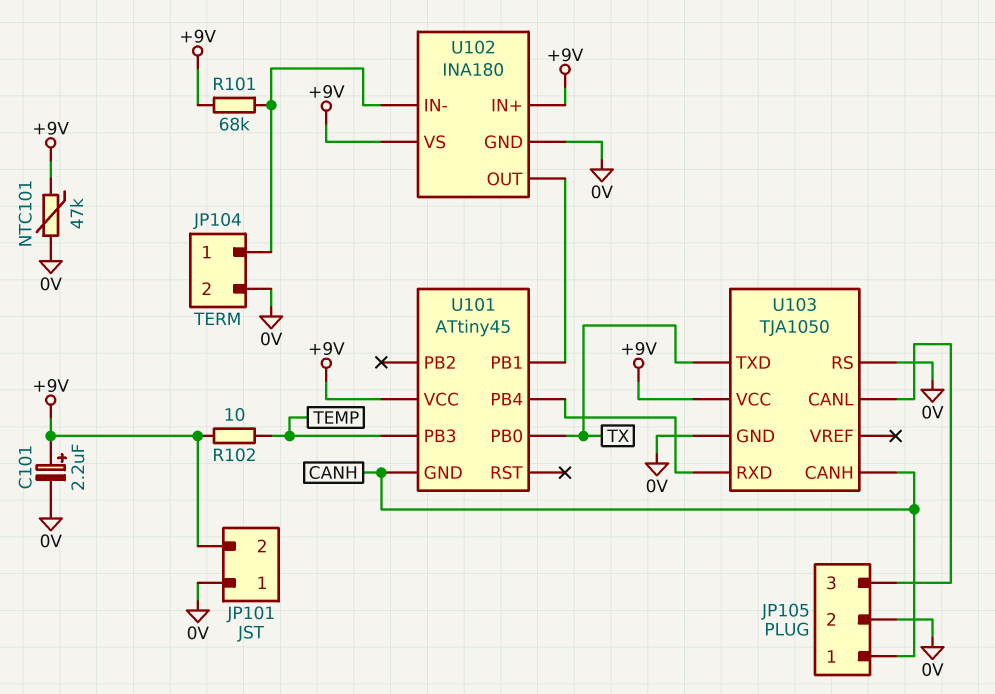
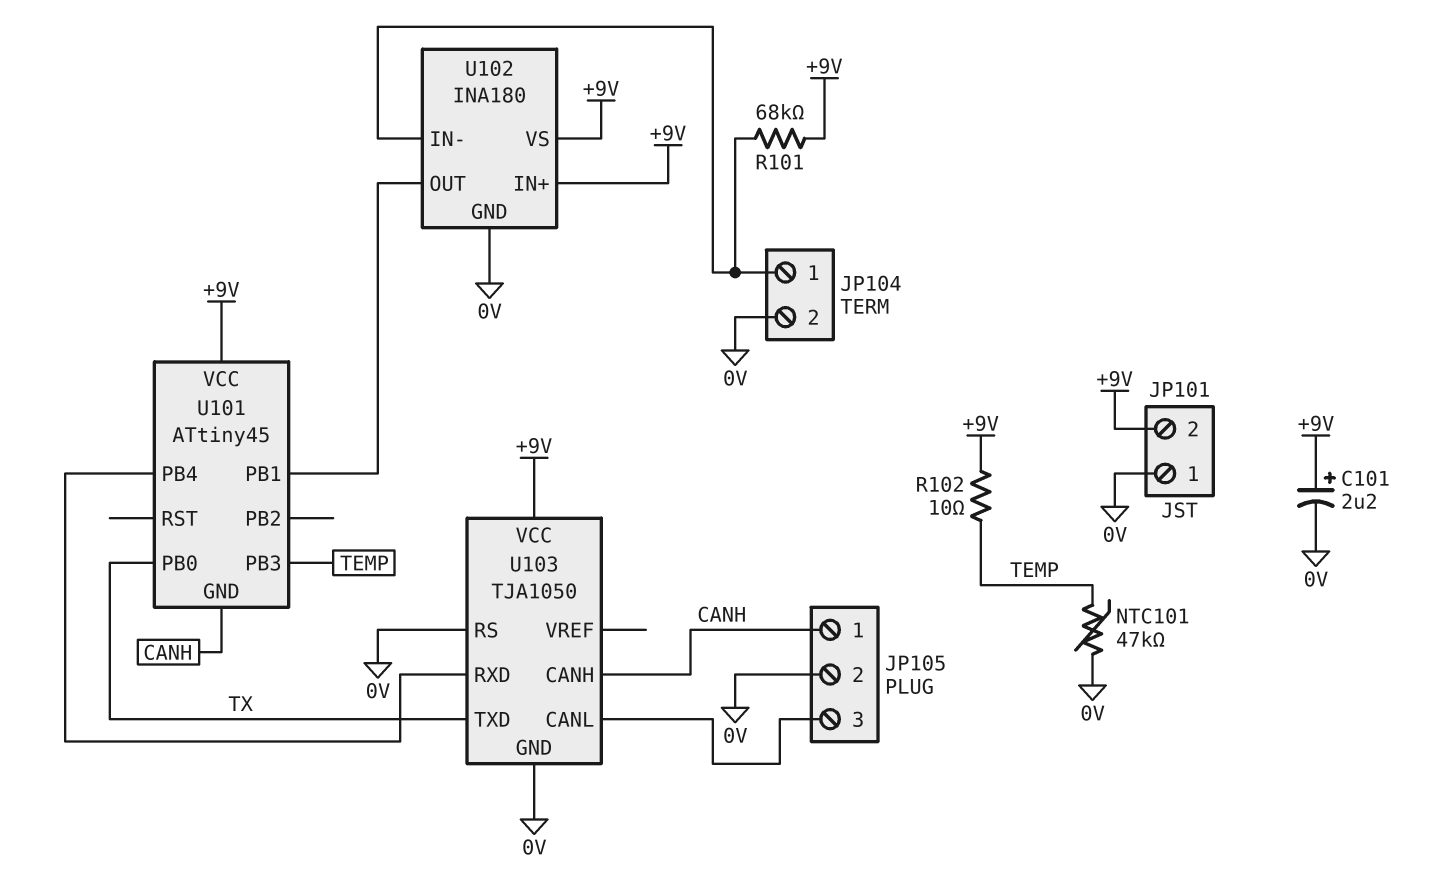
NTC101: 47k (+9V, 0V) -> 47k (0V, TEMP)

